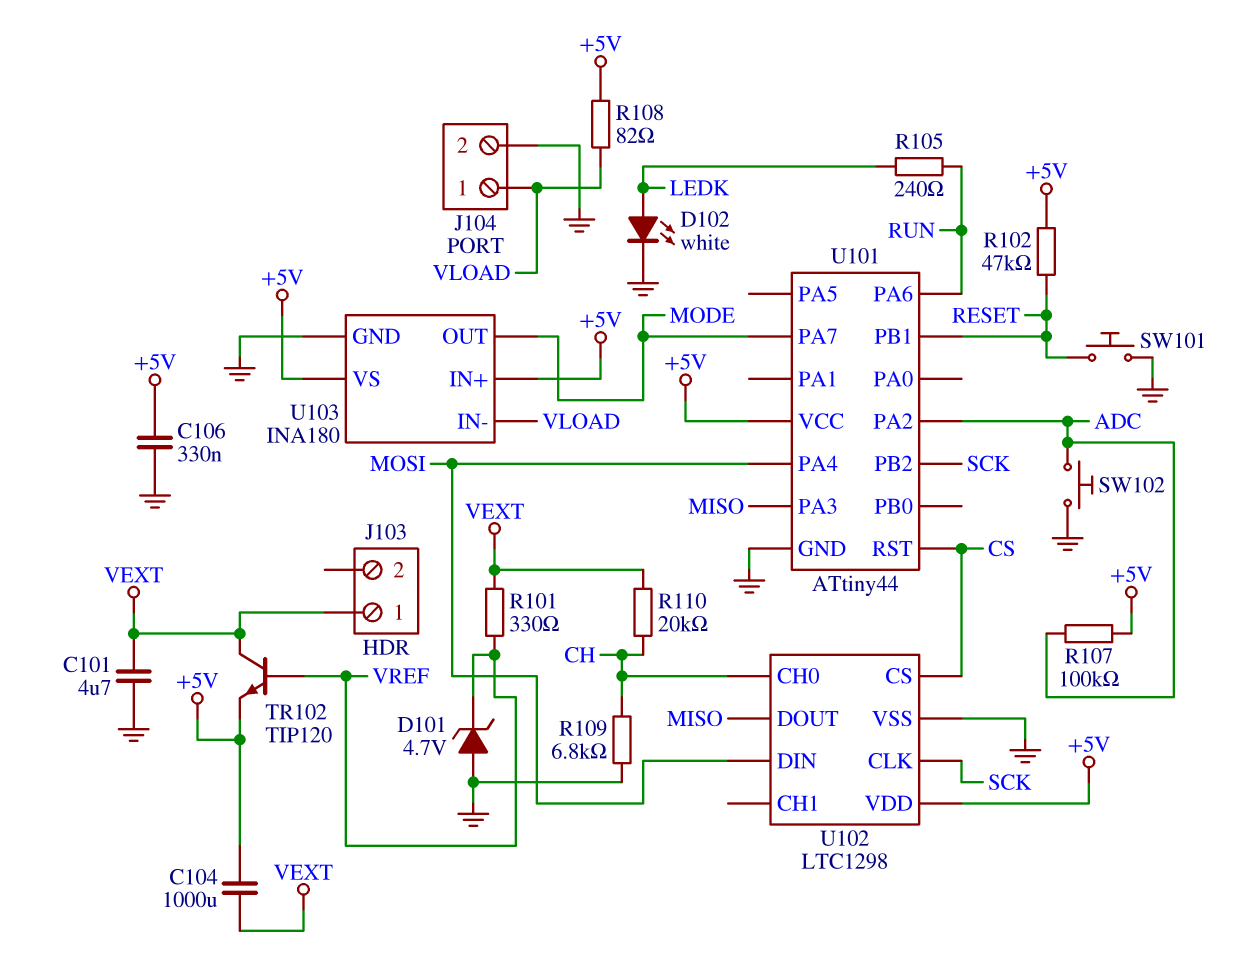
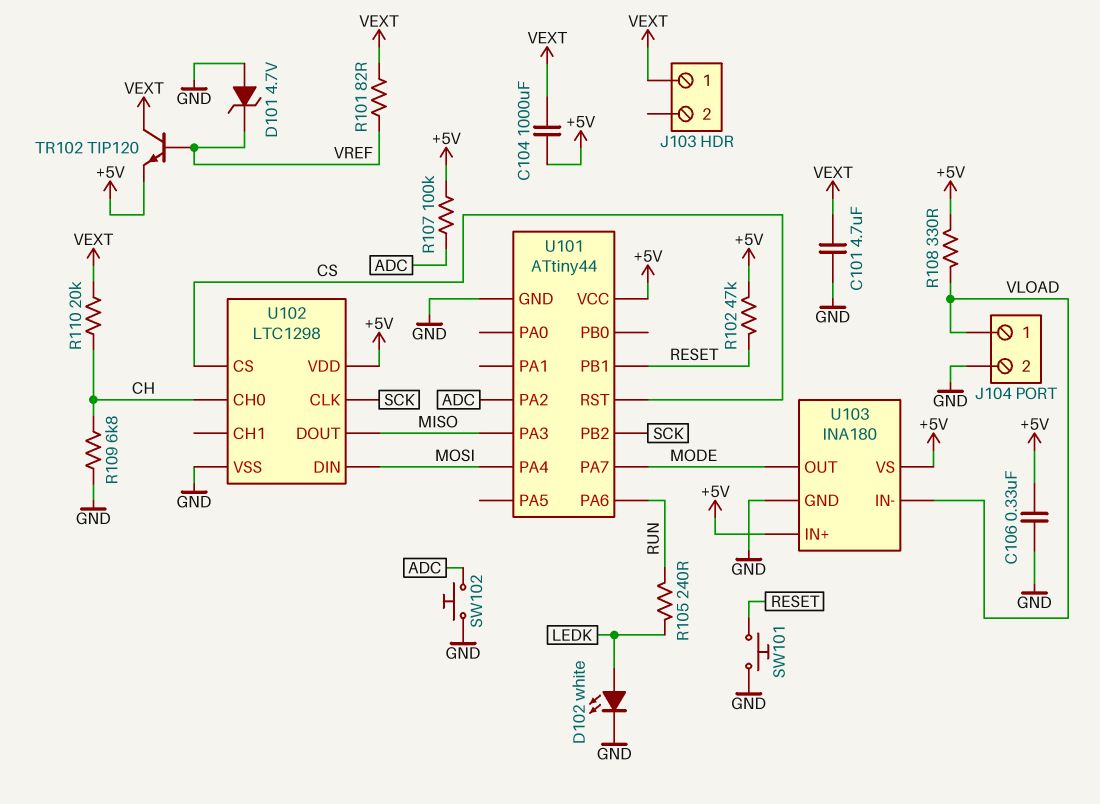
R101: 330 (VEXT, VREF) -> 82 (VEXT, VREF)
R108: 82 (+5V, VLOAD) -> 330 (+5V, VLOAD)

